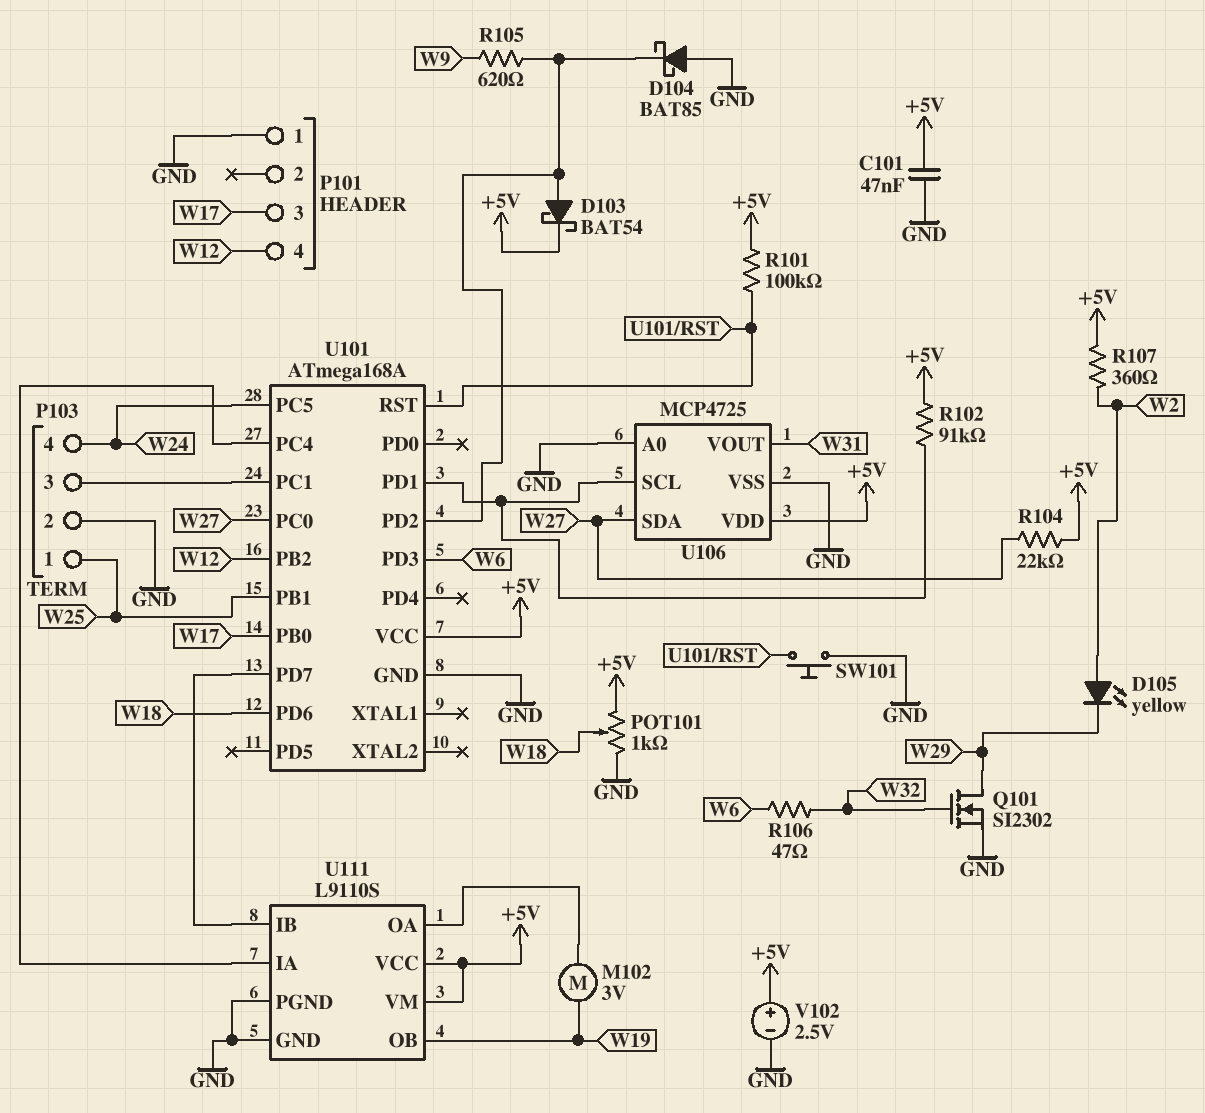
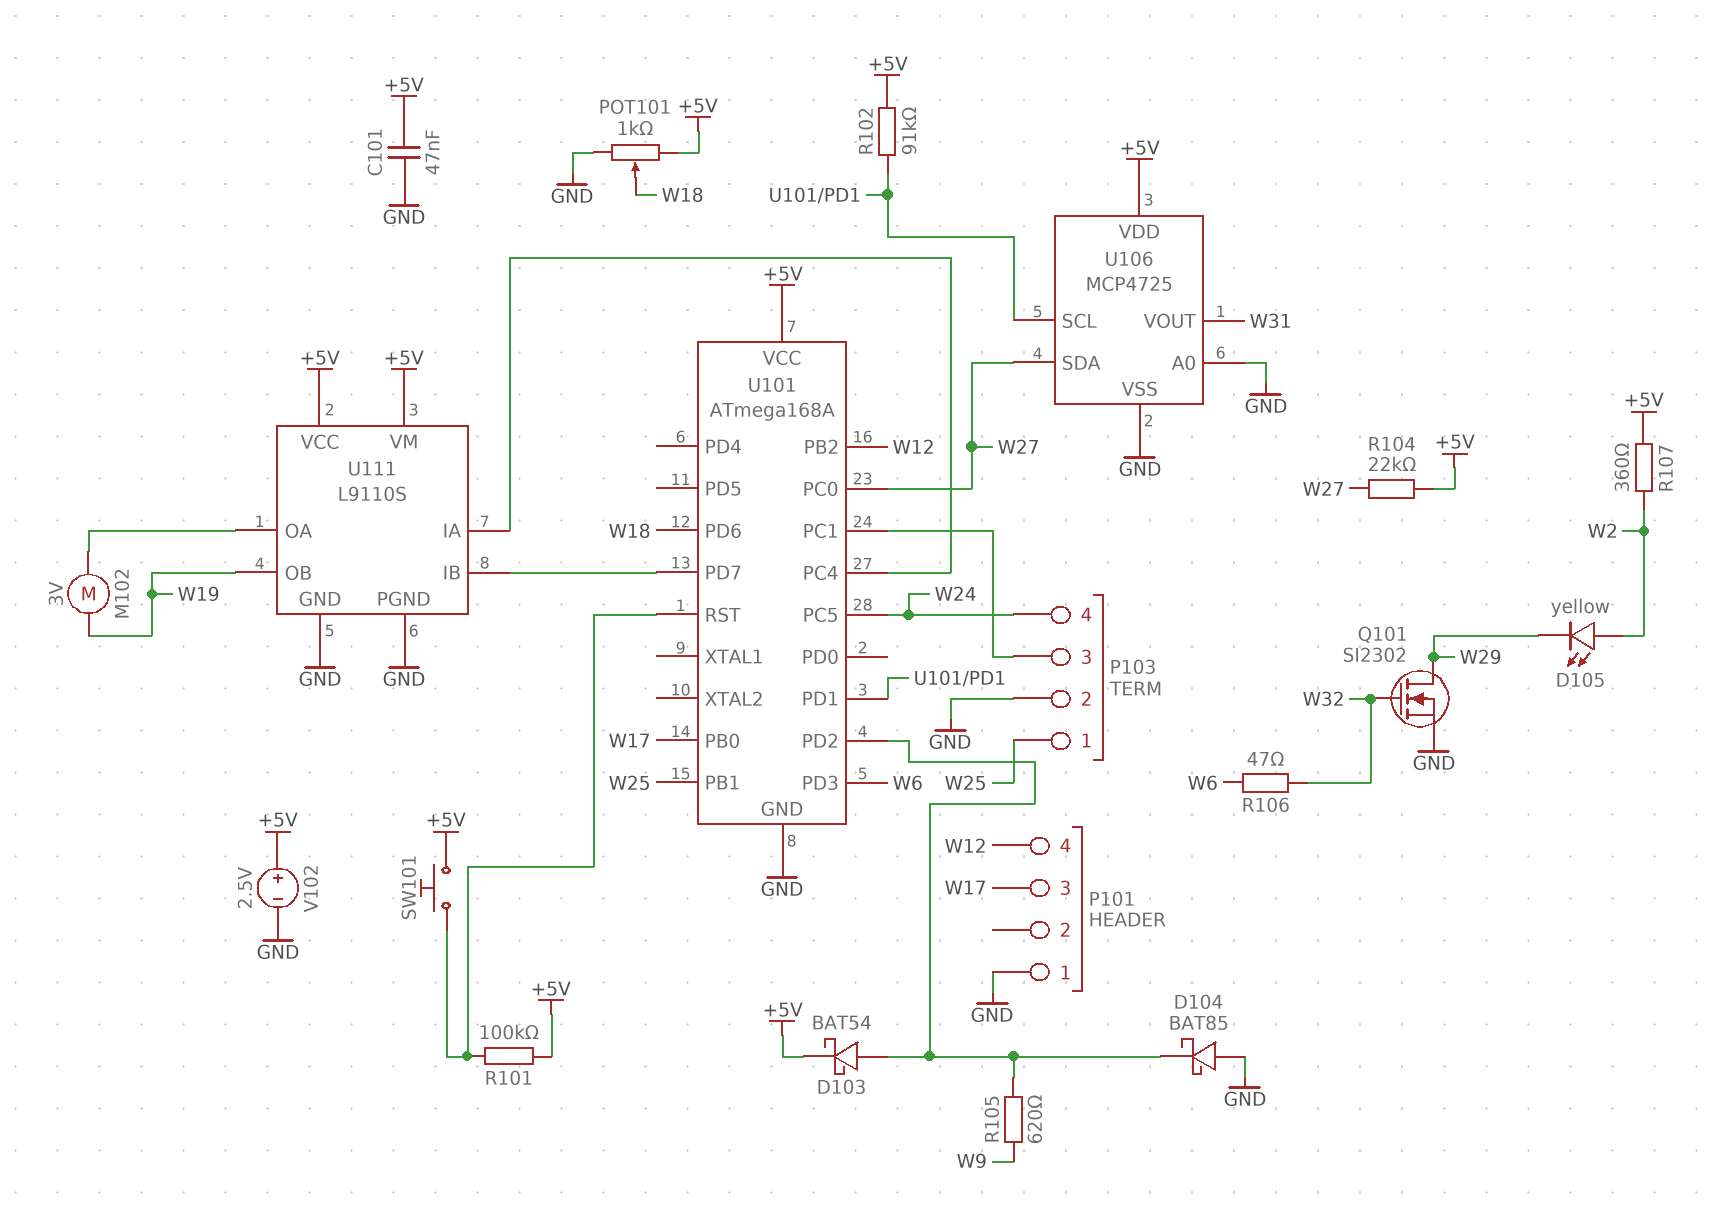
SW101: button (GND, U101/RST) -> button (+5V, U101/RST)

